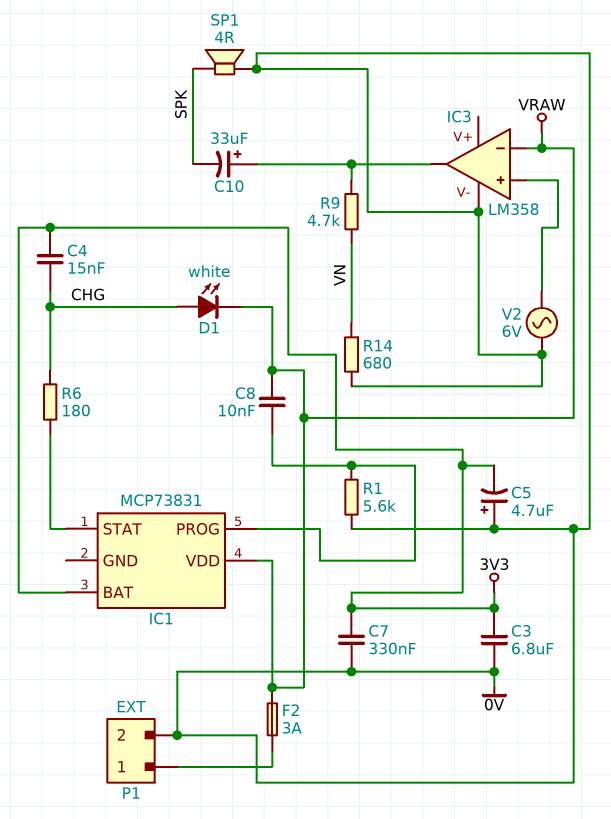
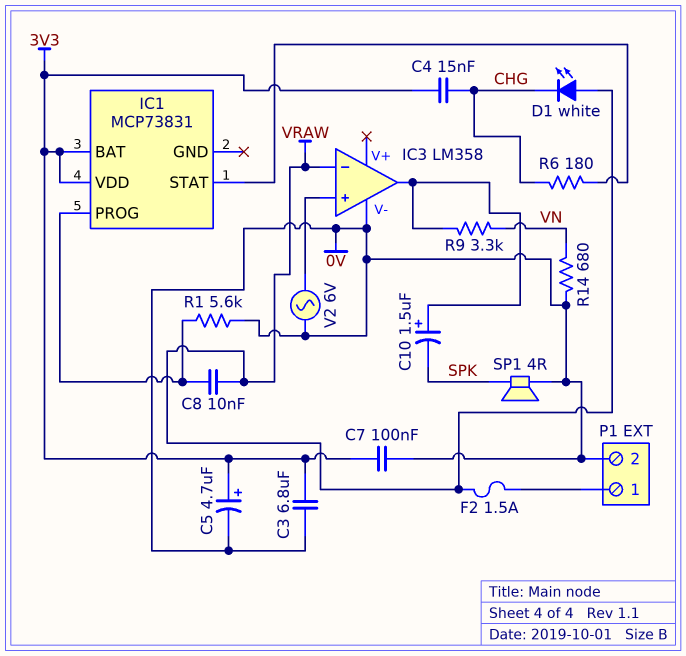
C5: 4.7uF (plus 0V, minus 3V3) -> 4.7uF (plus 3V3, minus 0V)
C7: 330nF (0V, 3V3) -> 100nF (0V, 3V3)
C10: 33uF (plus IC3/out, minus SPK) -> 1.5uF (plus IC3/out, minus SPK)
D1: LED white (A CHG, K VRAW) -> LED white (A VRAW, K CHG)
F2: 3A (P1/1, VRAW) -> 1.5A (P1/1, VRAW)
IC1 pin VDD: VRAW -> 3V3
R9: 4.7k (IC3/out, VN) -> 3.3k (IC3/out, VN)

